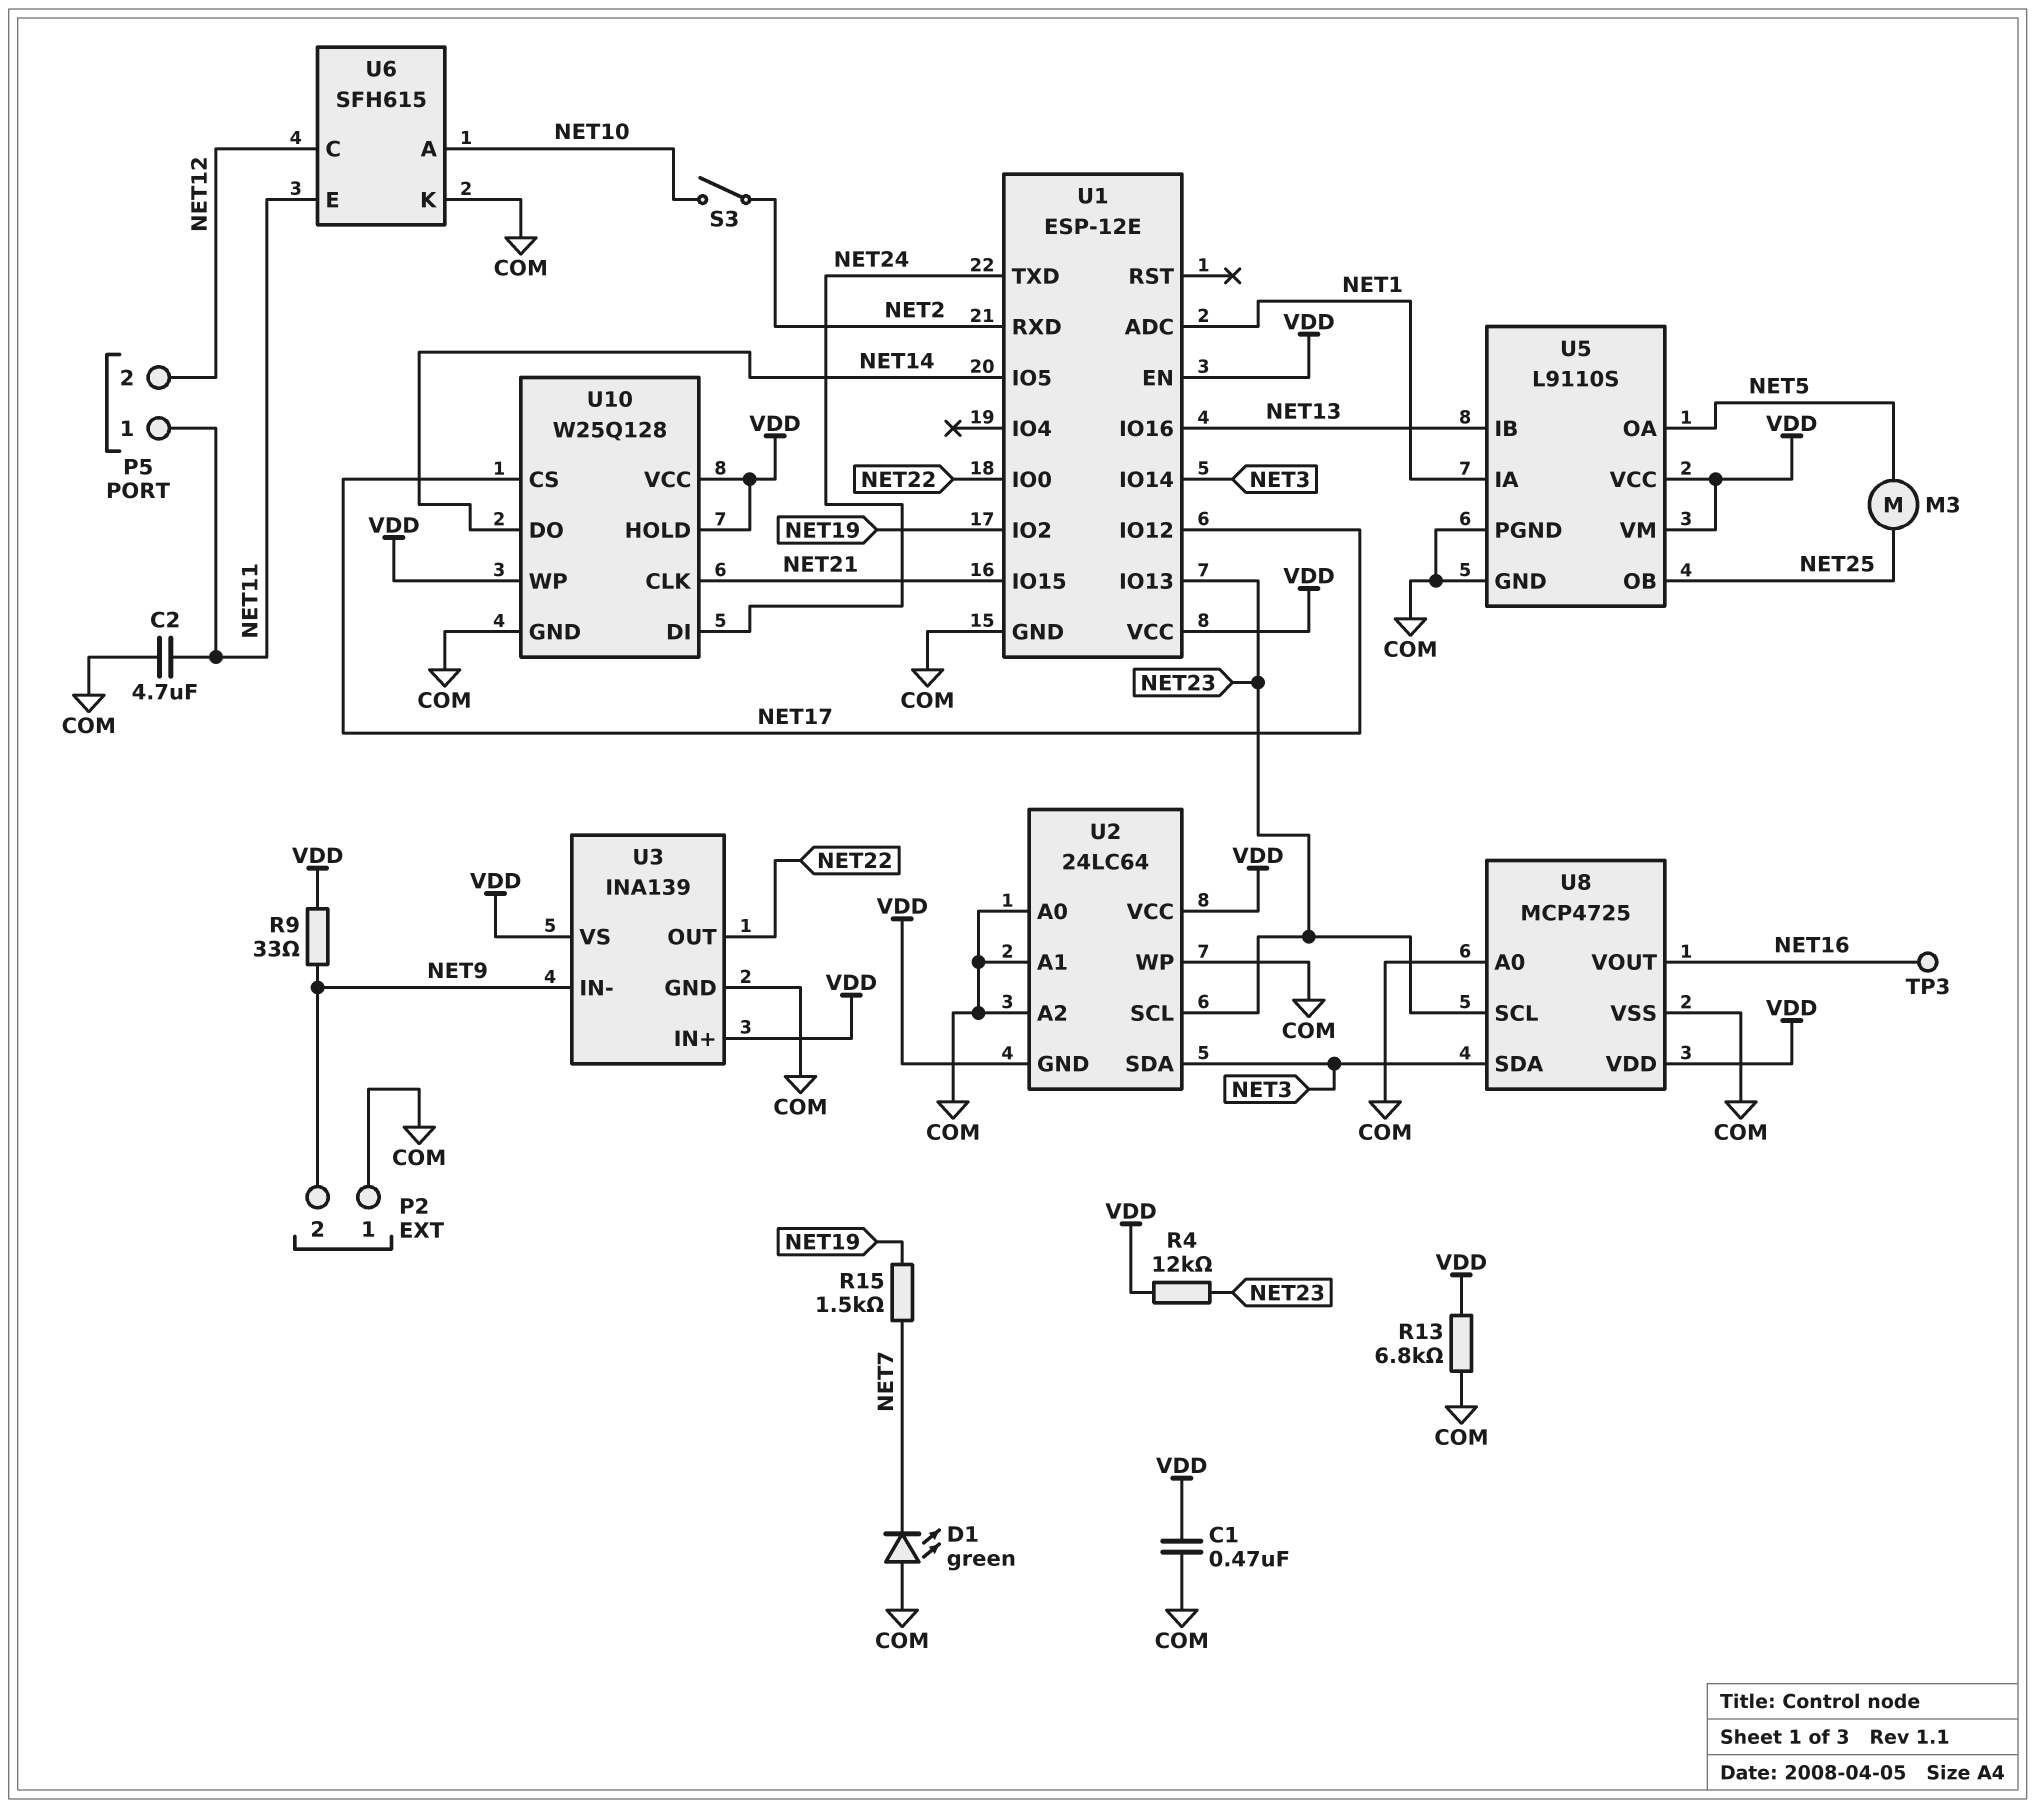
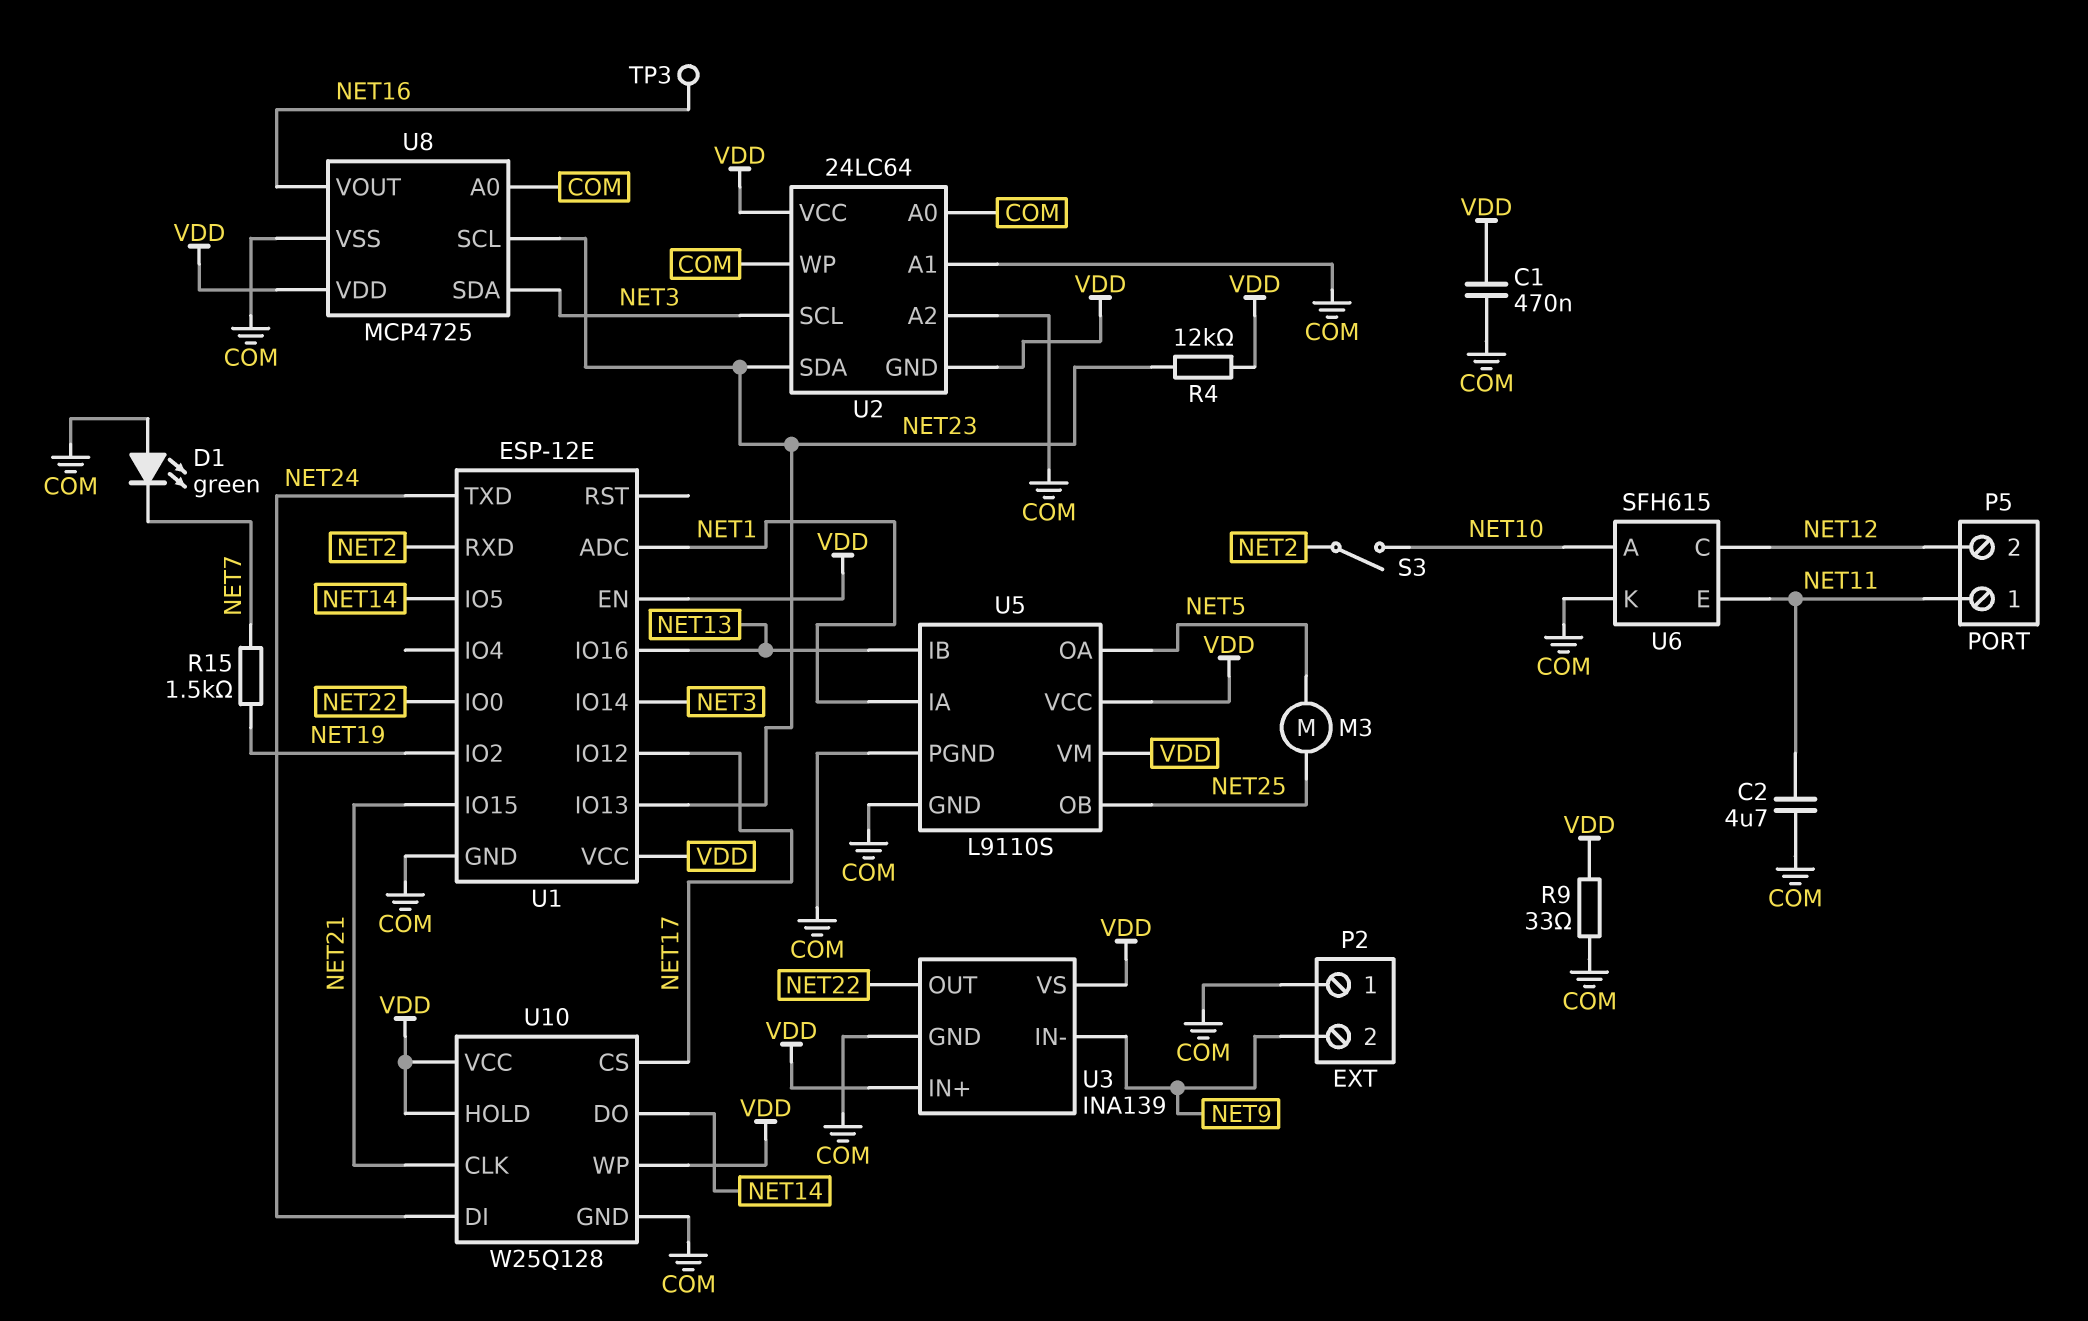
R9: 33 (NET9, VDD) -> 33 (COM, VDD)
R13: 6.8k (COM, VDD) -> none
U2 pin SCL: NET23 -> NET3
U2 pin SDA: NET3 -> NET23

